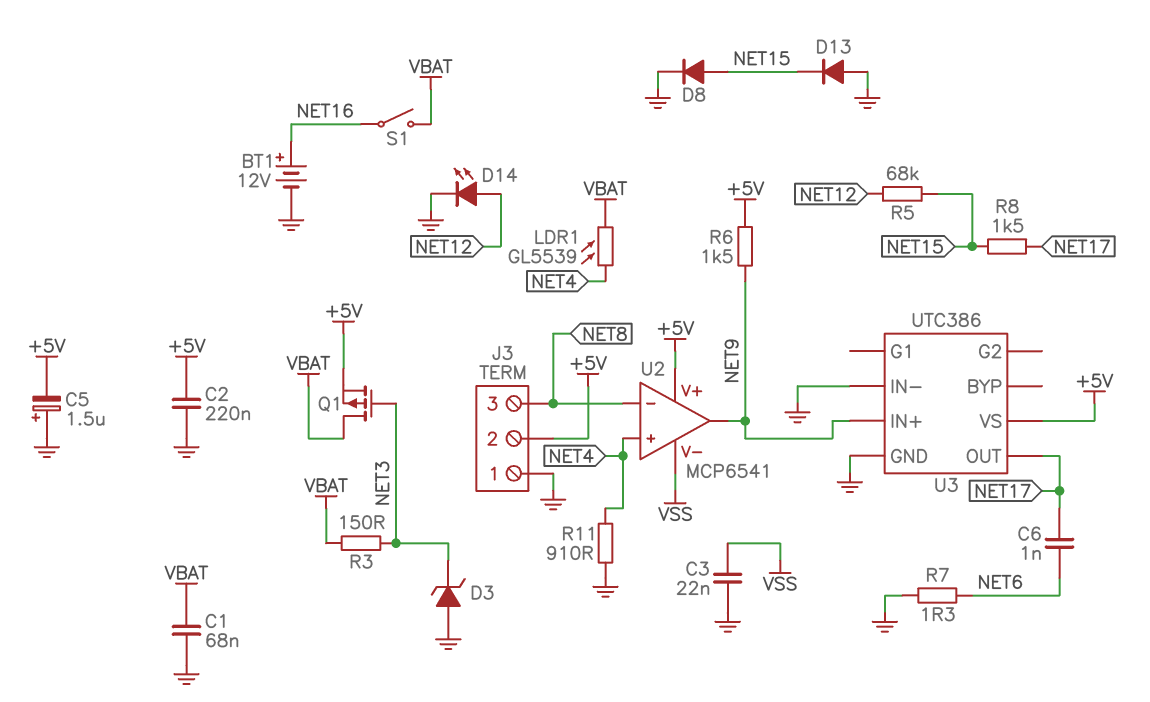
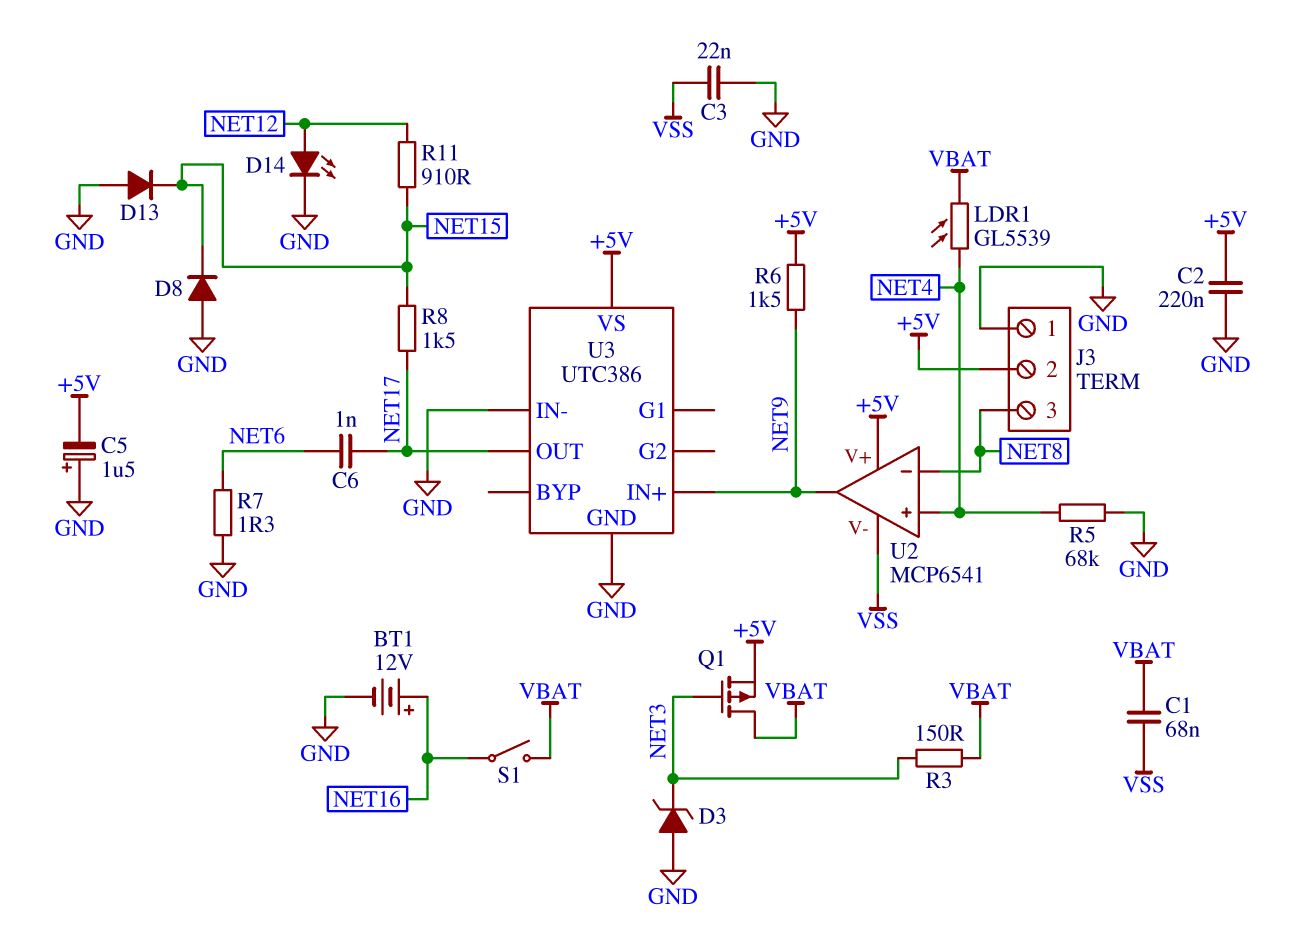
C1: 68nF (GND, VBAT) -> 68nF (VBAT, VSS)
D8: diode (A NET15, K GND) -> diode (A GND, K NET15)
R5: 68k (NET12, NET15) -> 68k (GND, NET4)
R11: 910 (GND, NET4) -> 910 (NET12, NET15)

